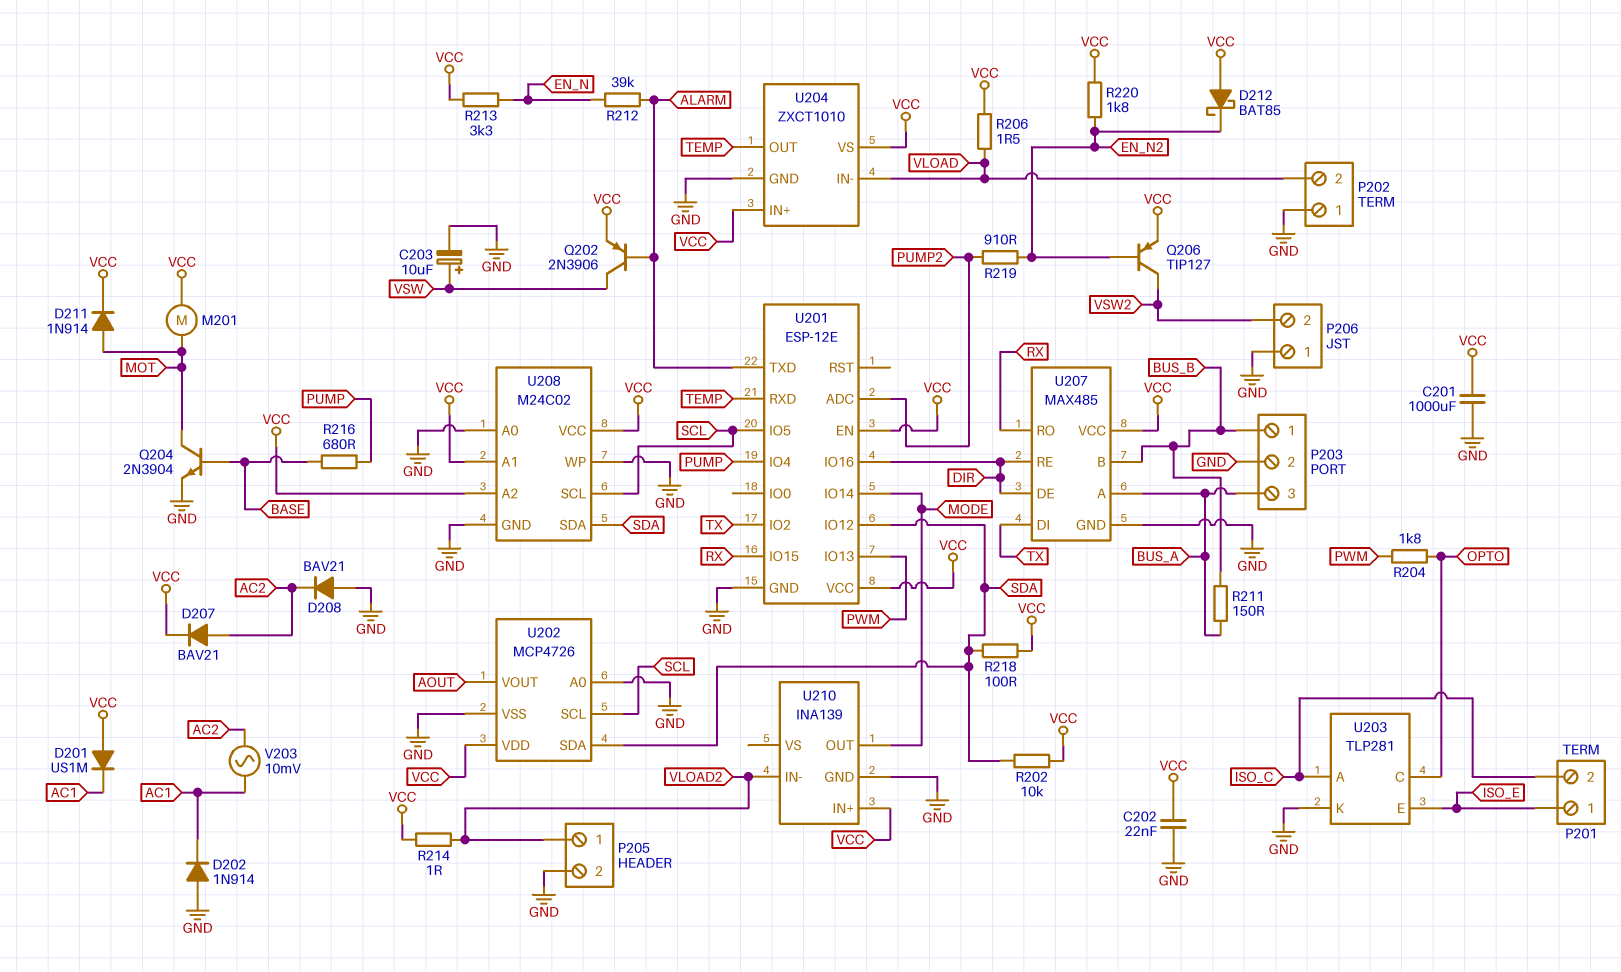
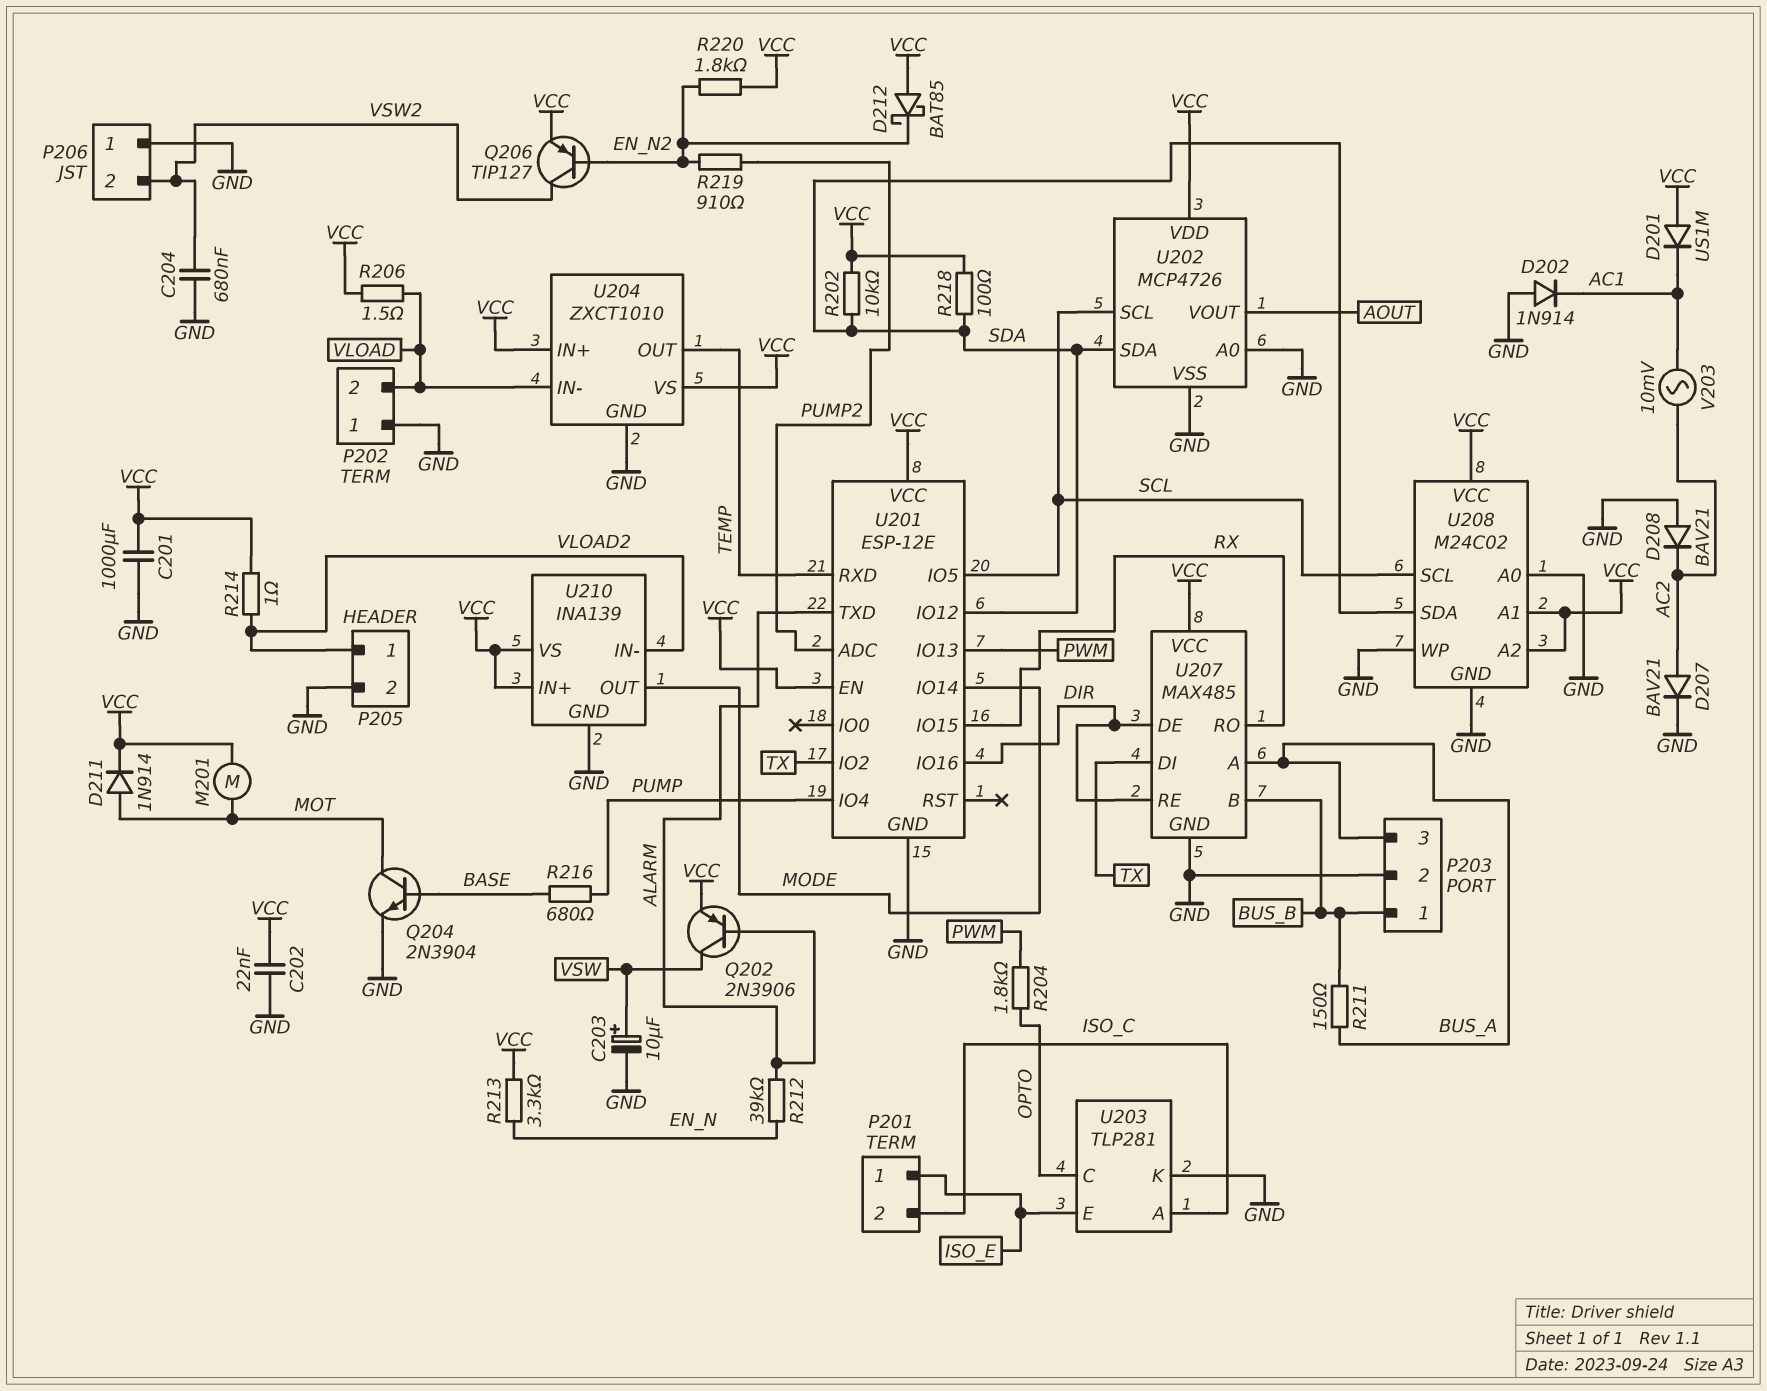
C204: none -> 680nF (GND, VSW2)
D207: diode BAV21 (A AC2, K VCC) -> diode BAV21 (A AC2, K GND)
U210 pin VS: none -> VCC

